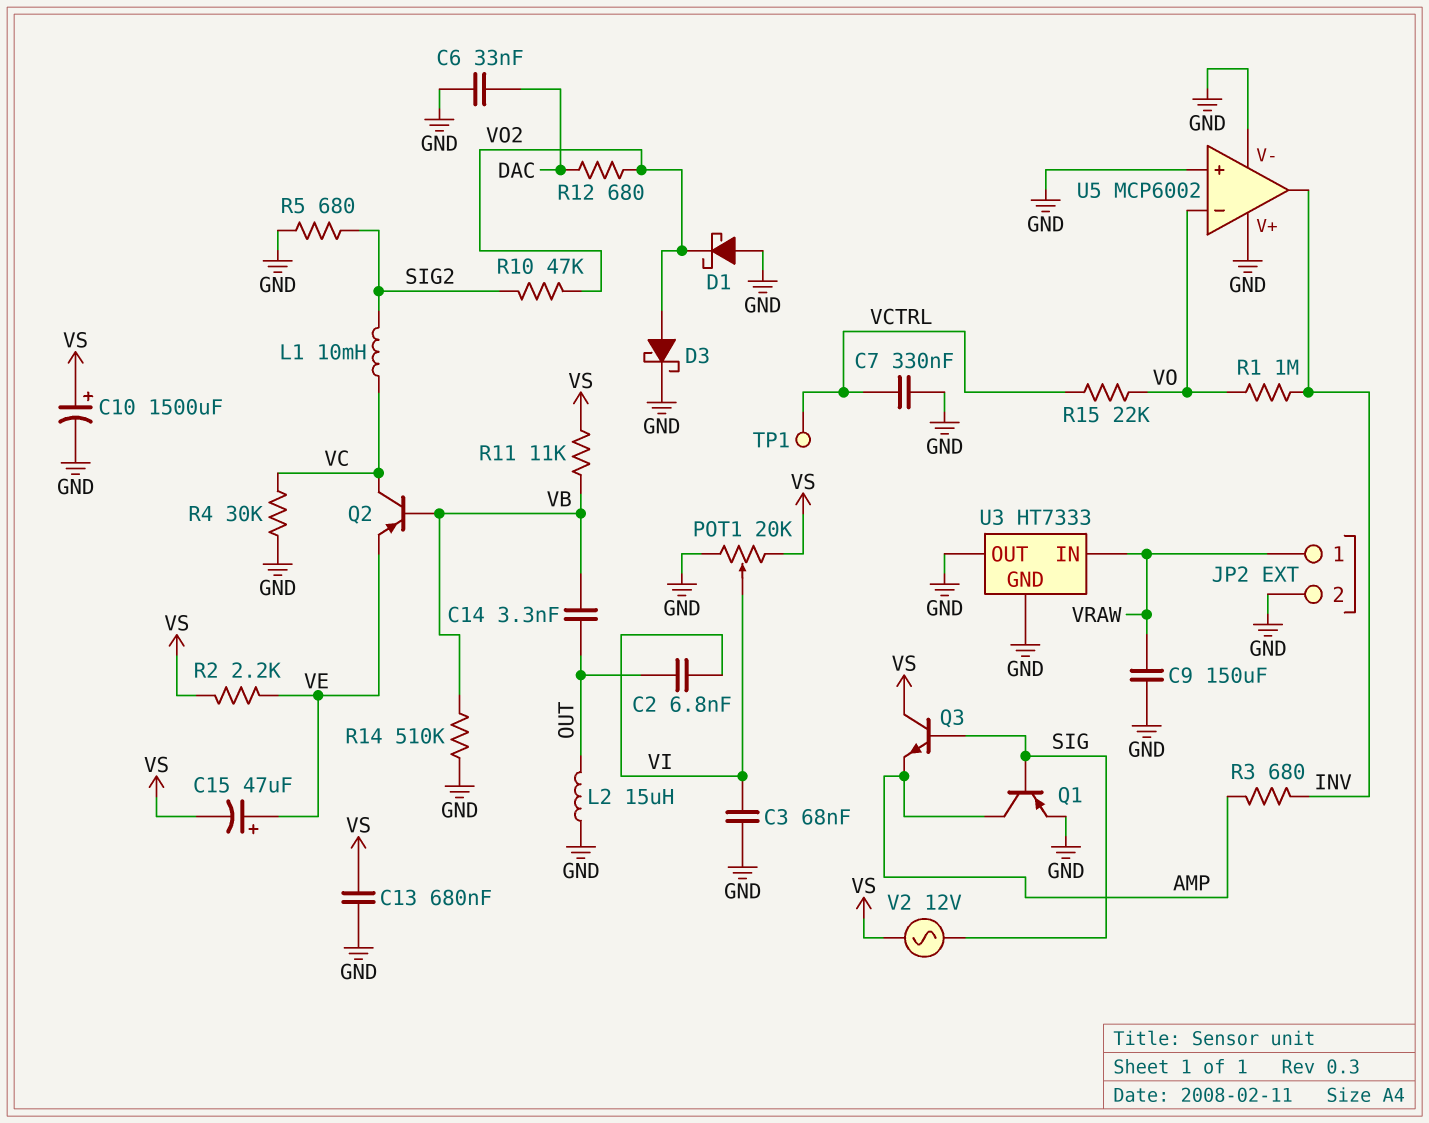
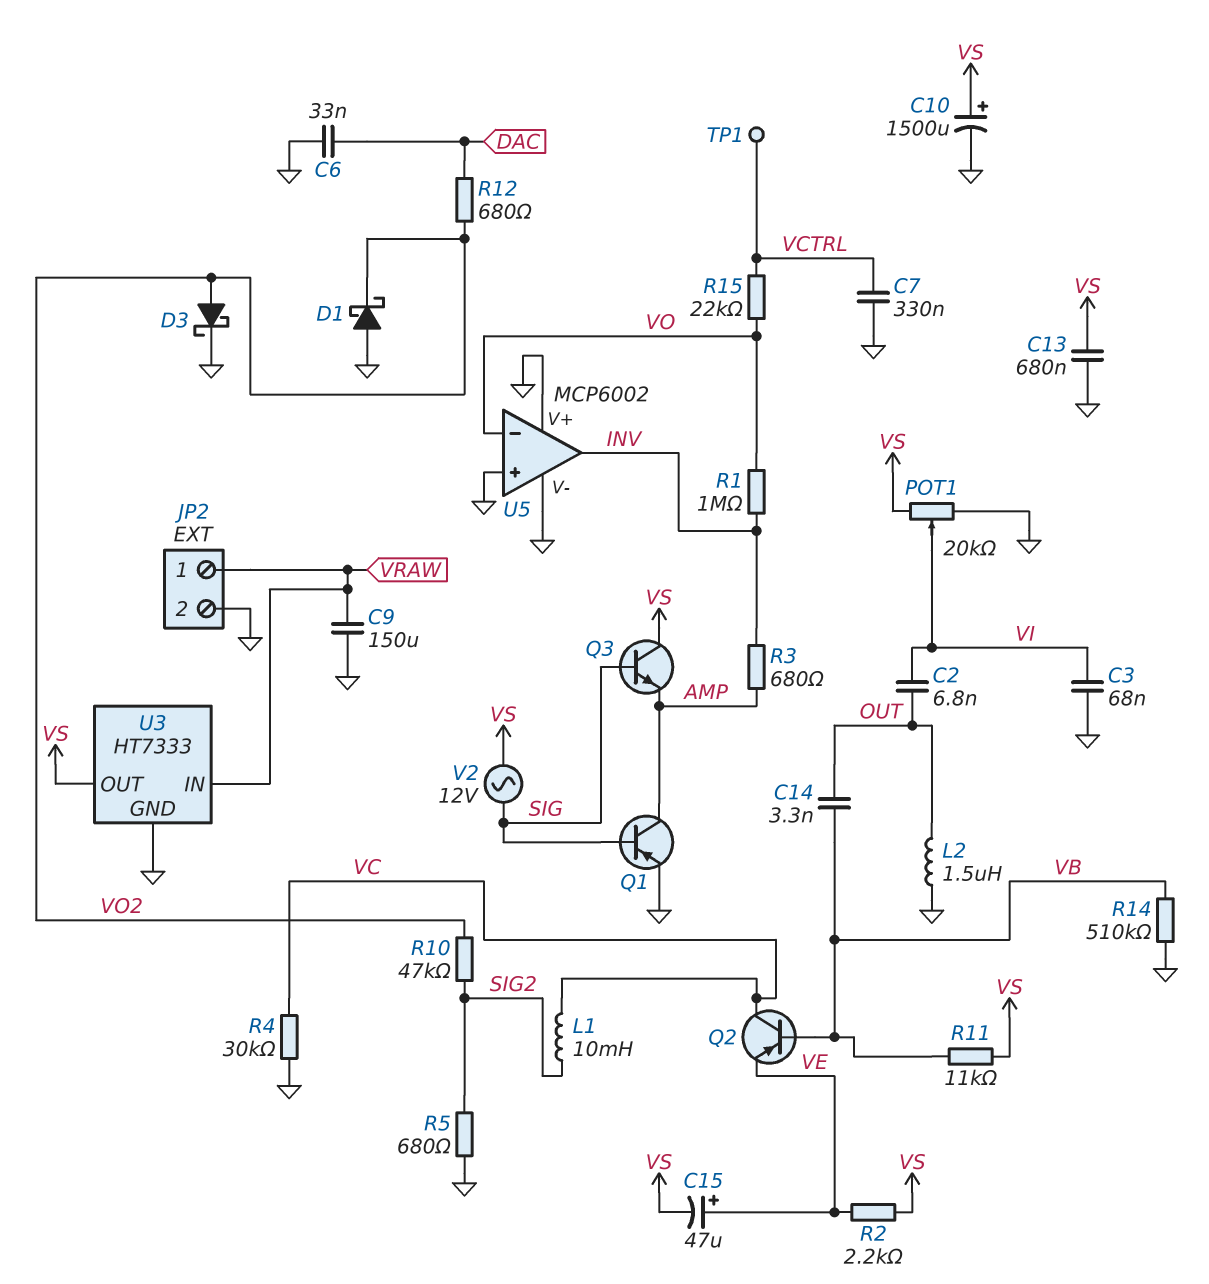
L2: 15uH (GND, OUT) -> 1.5uH (GND, OUT)
U3 pin OUT: GND -> VS

